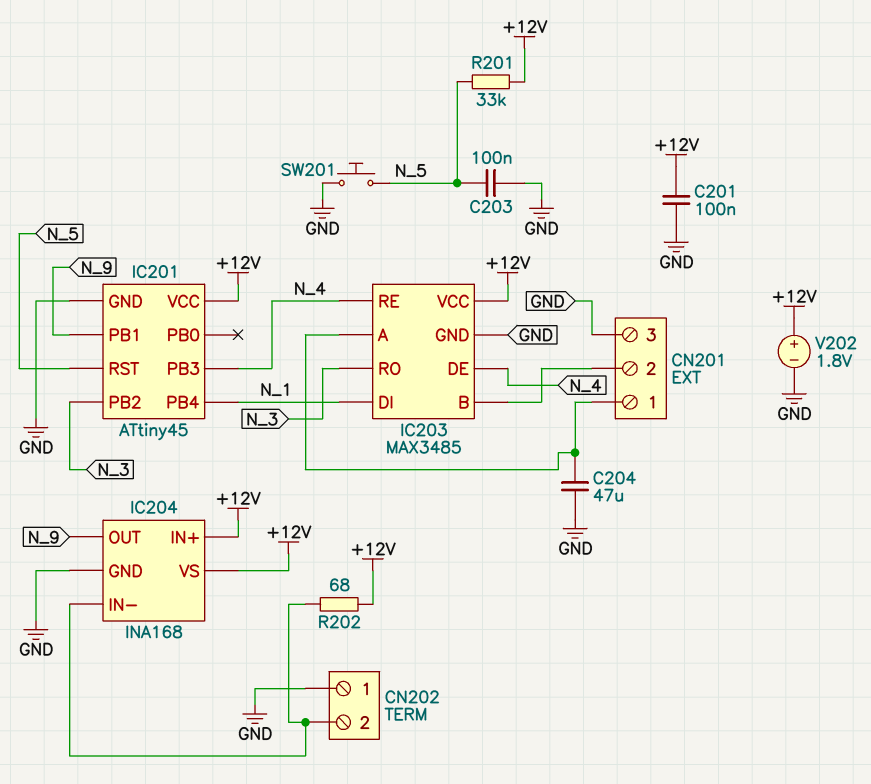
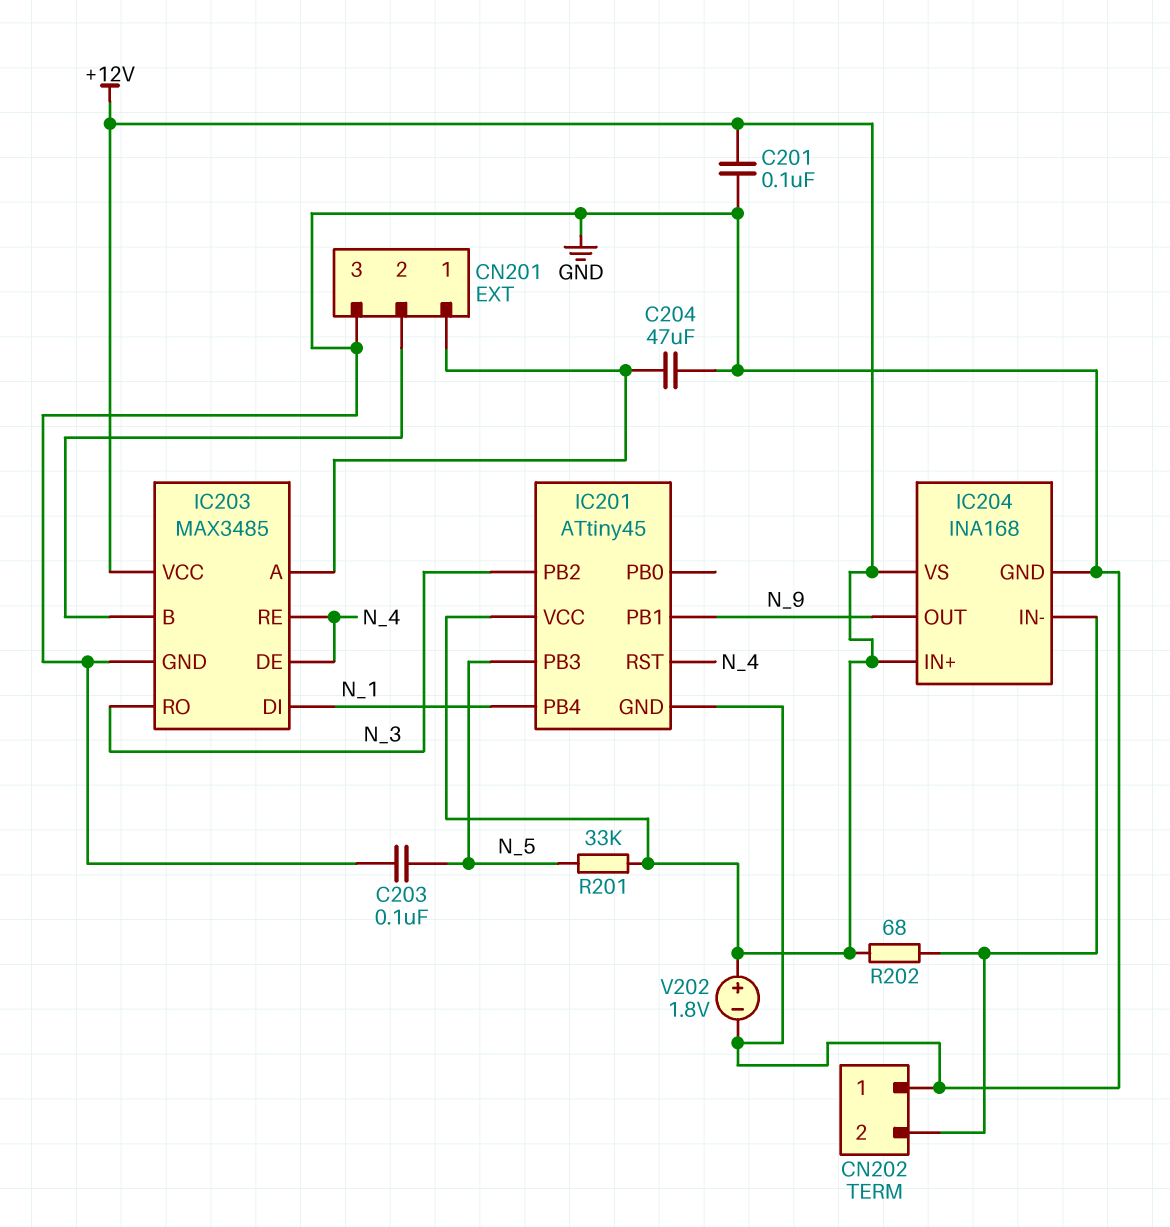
IC201 pin PB3: N_4 -> N_5
IC201 pin RST: N_5 -> N_4
SW201: button (GND, N_5) -> none

